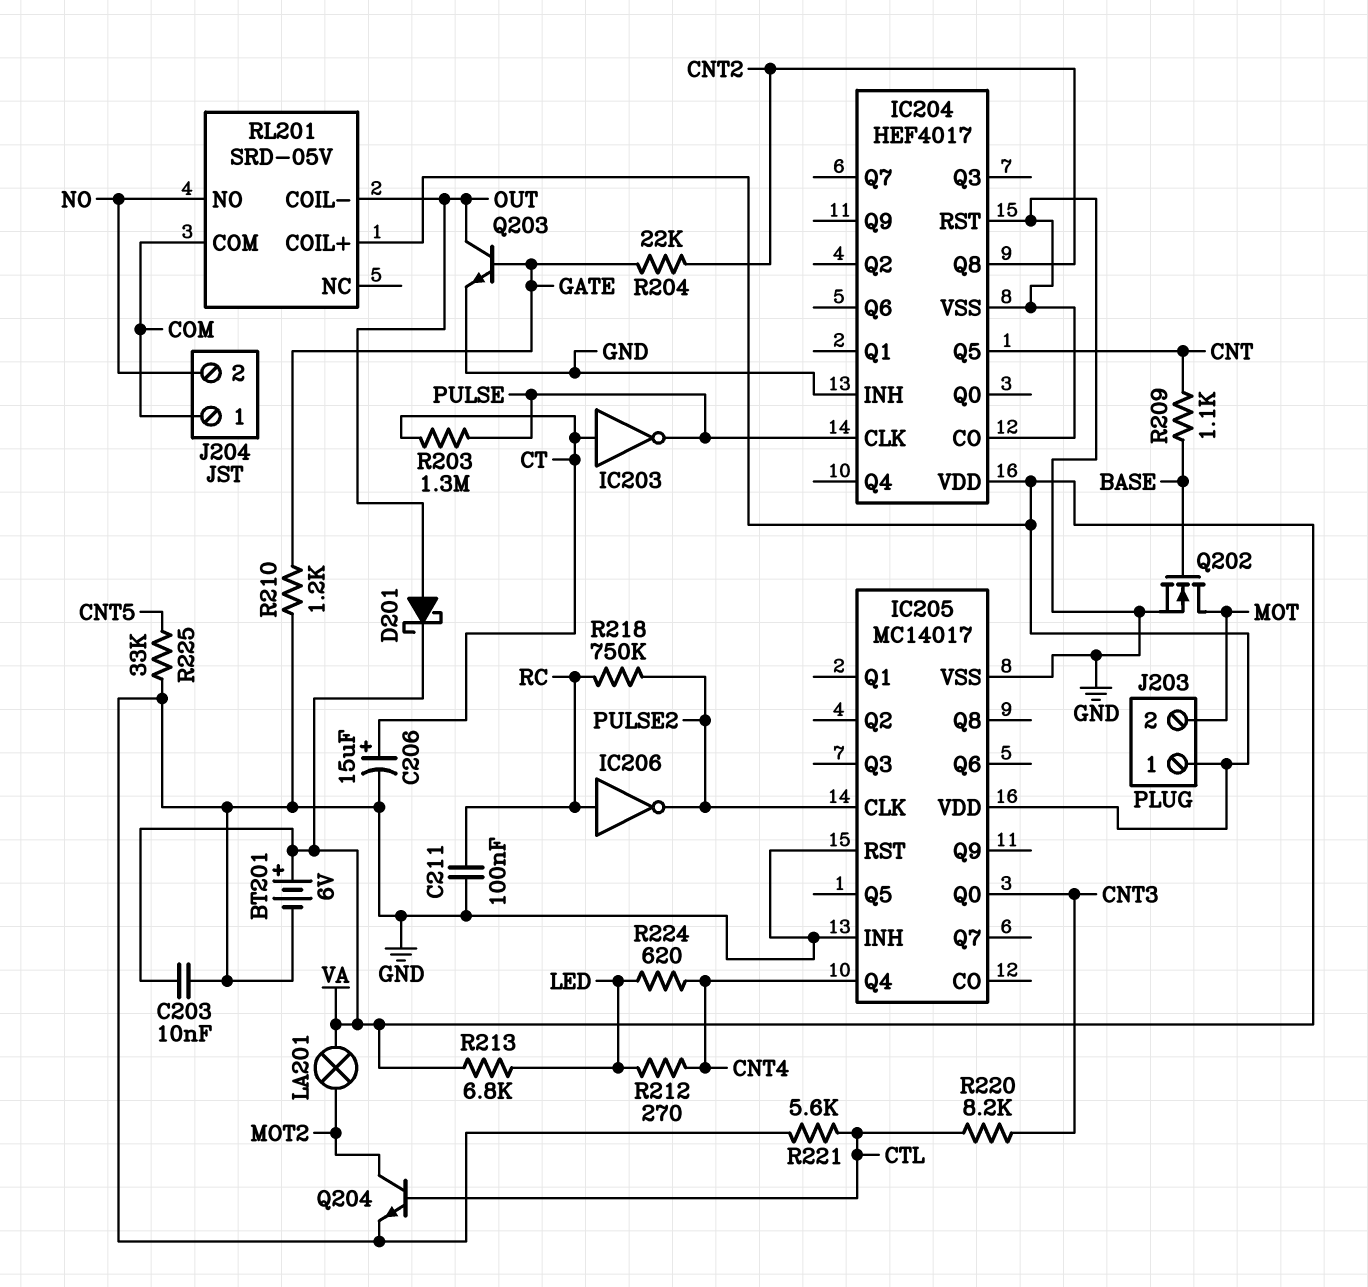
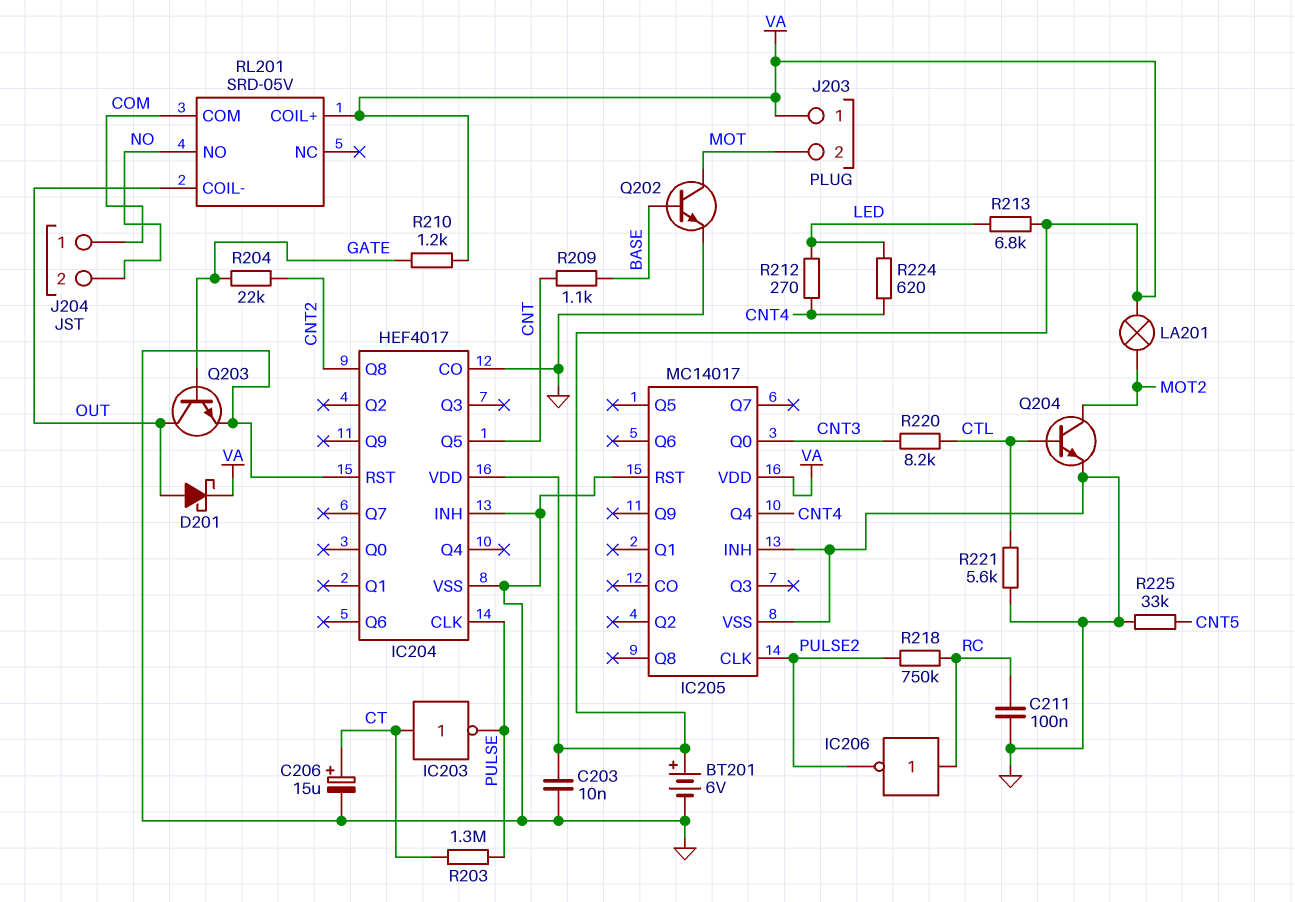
Q202: NMOS (G BASE, D MOT, S GND) -> NPN (B BASE, C MOT, E GND)
R210: 1.2k (GATE, GND) -> 1.2k (GATE, VA)

